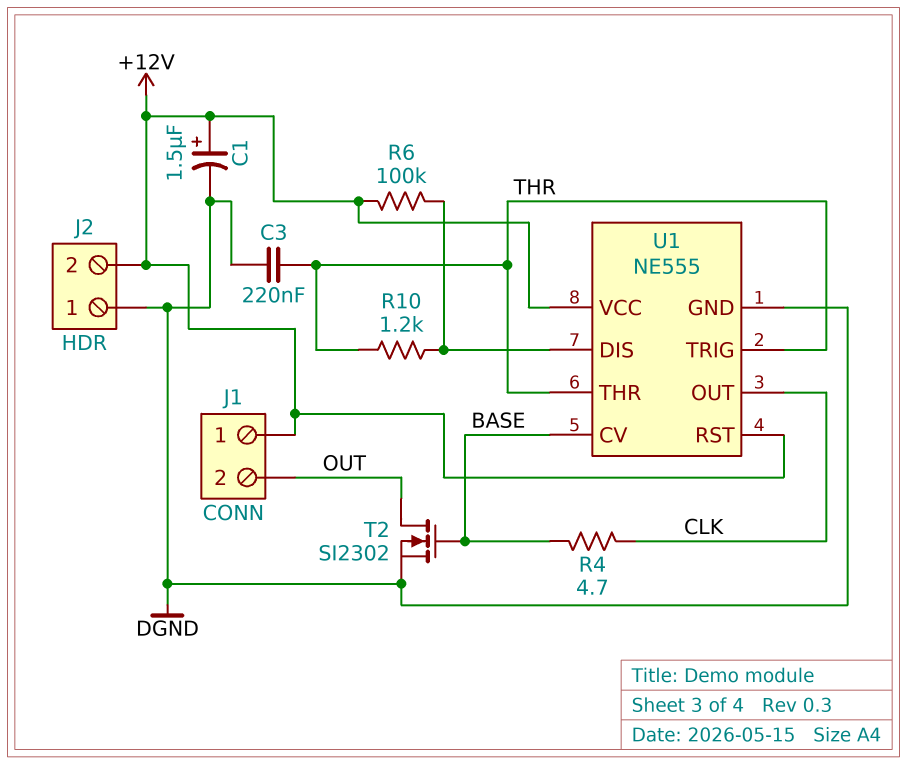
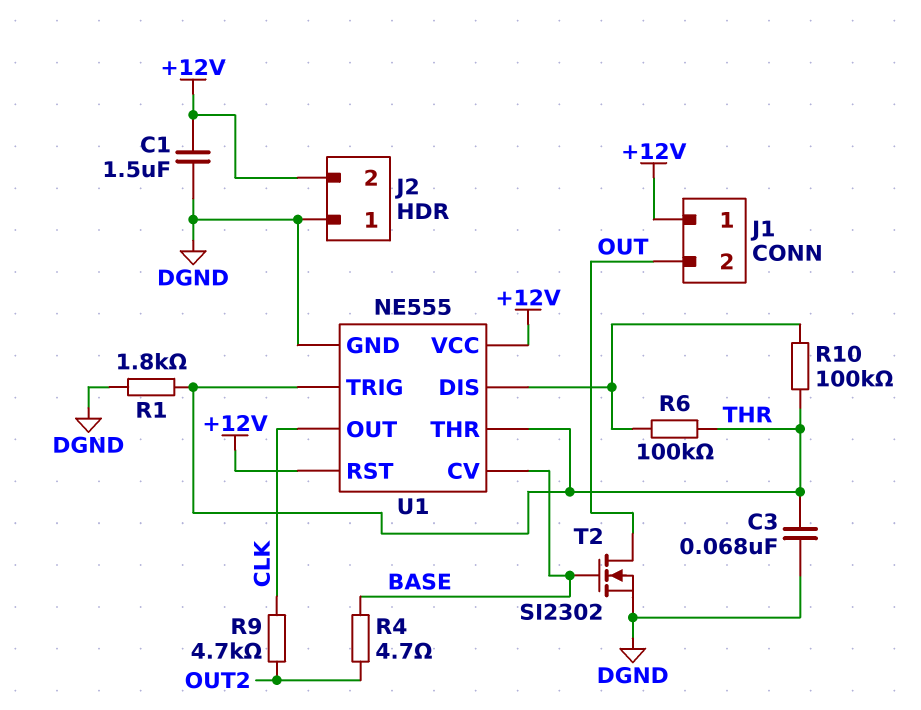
C1: 1.5uF (plus +12V, minus DGND) -> 1.5uF (+12V, DGND)
C3: 220nF (DGND, THR) -> 68nF (DGND, THR)
R1: none -> 1.8k (DGND, THR)
R4: 4.7 (BASE, CLK) -> 4.7 (BASE, OUT2)
R6: 100k (+12V, U1/DIS) -> 100k (THR, U1/DIS)
R9: none -> 4.7k (CLK, OUT2)
R10: 1.2k (THR, U1/DIS) -> 100k (THR, U1/DIS)

